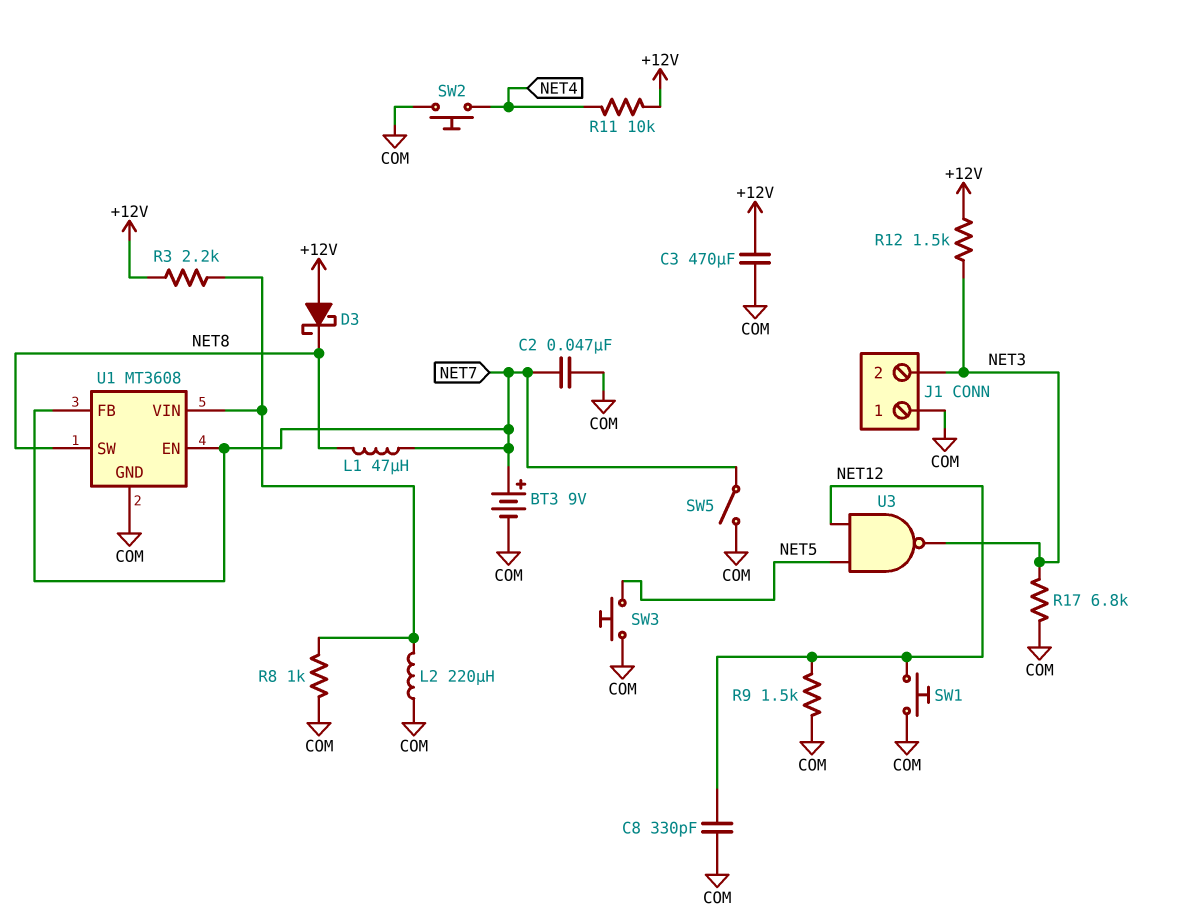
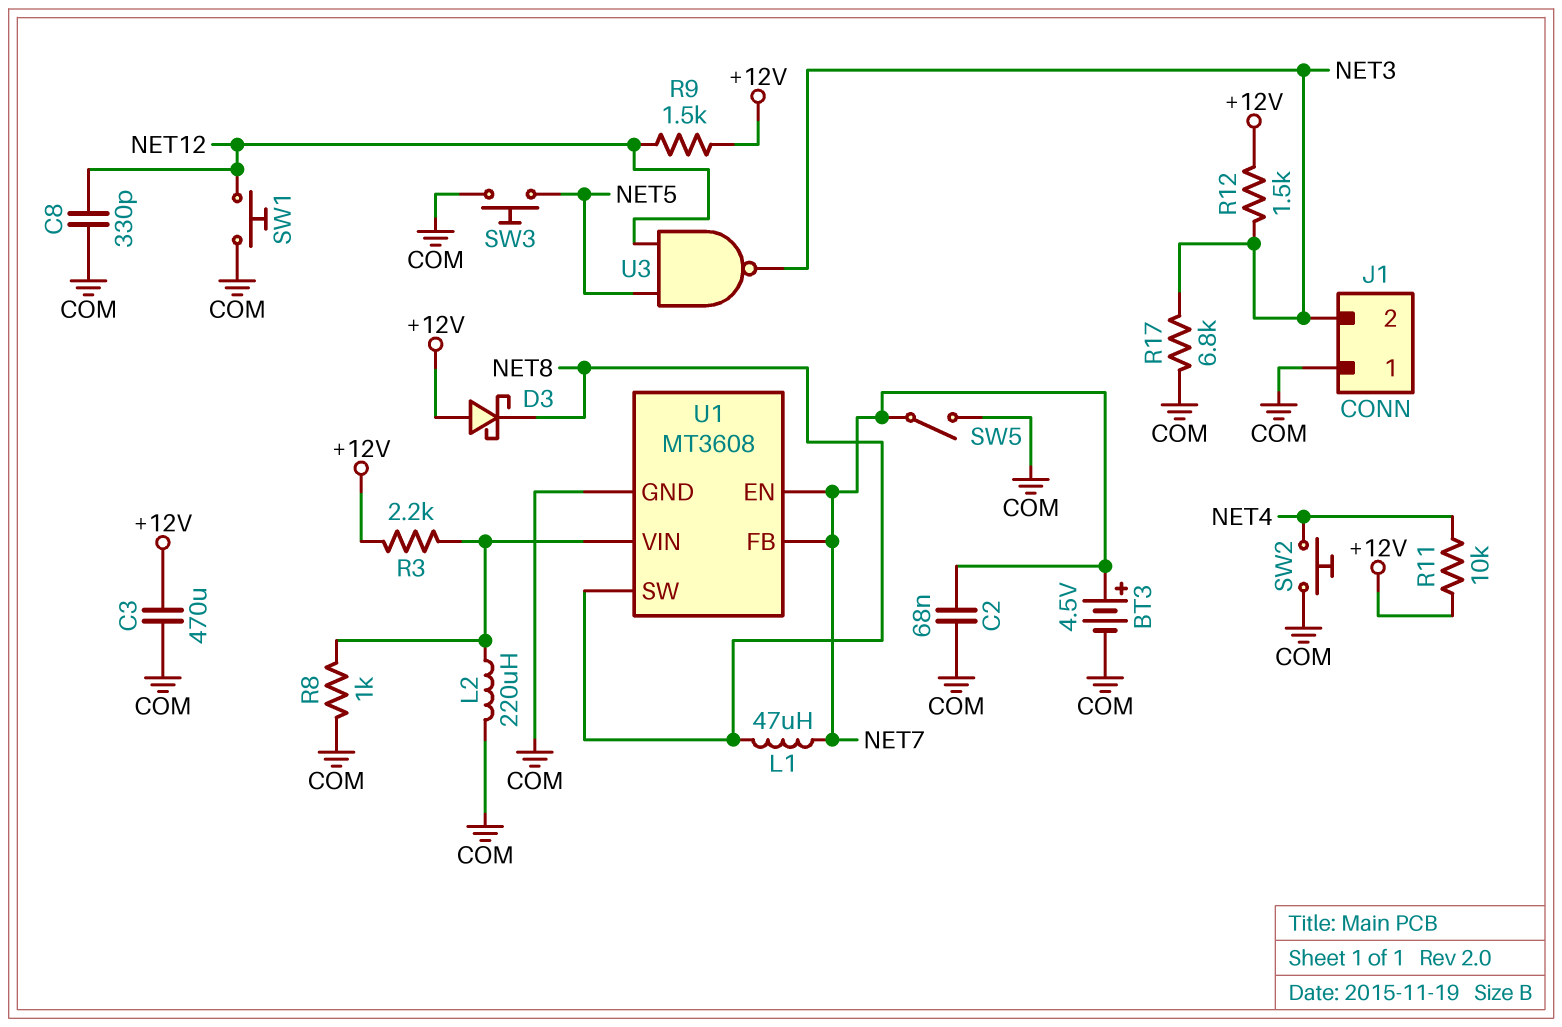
BT3: 9V (plus NET7, minus COM) -> 4.5V (plus NET7, minus COM)
C2: 47nF (COM, NET7) -> 68nF (COM, NET7)
R9: 1.5k (COM, NET12) -> 1.5k (+12V, NET12)

